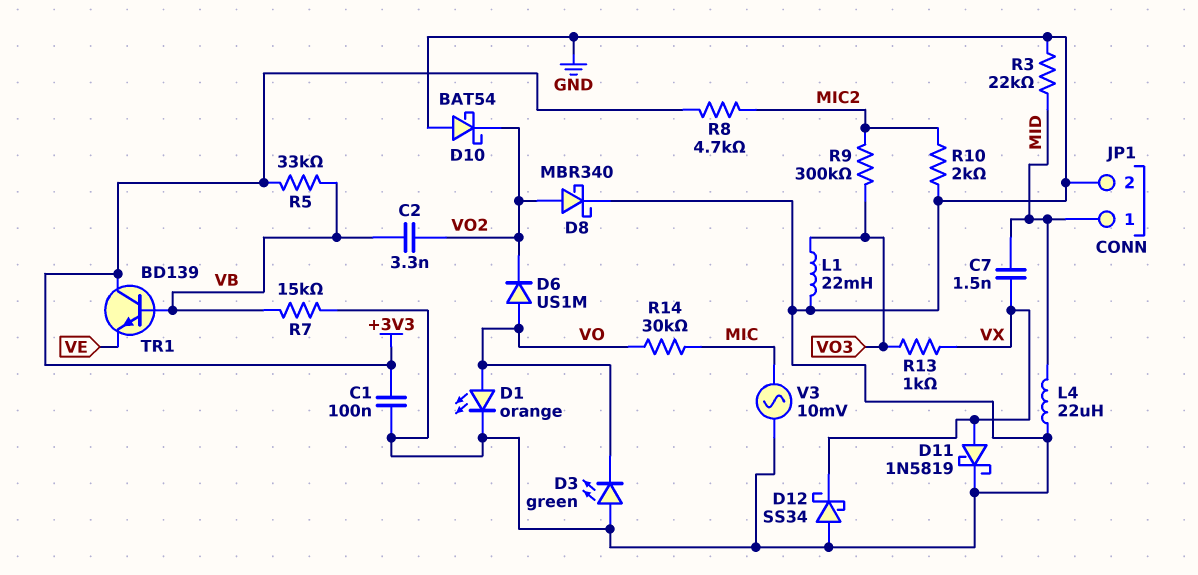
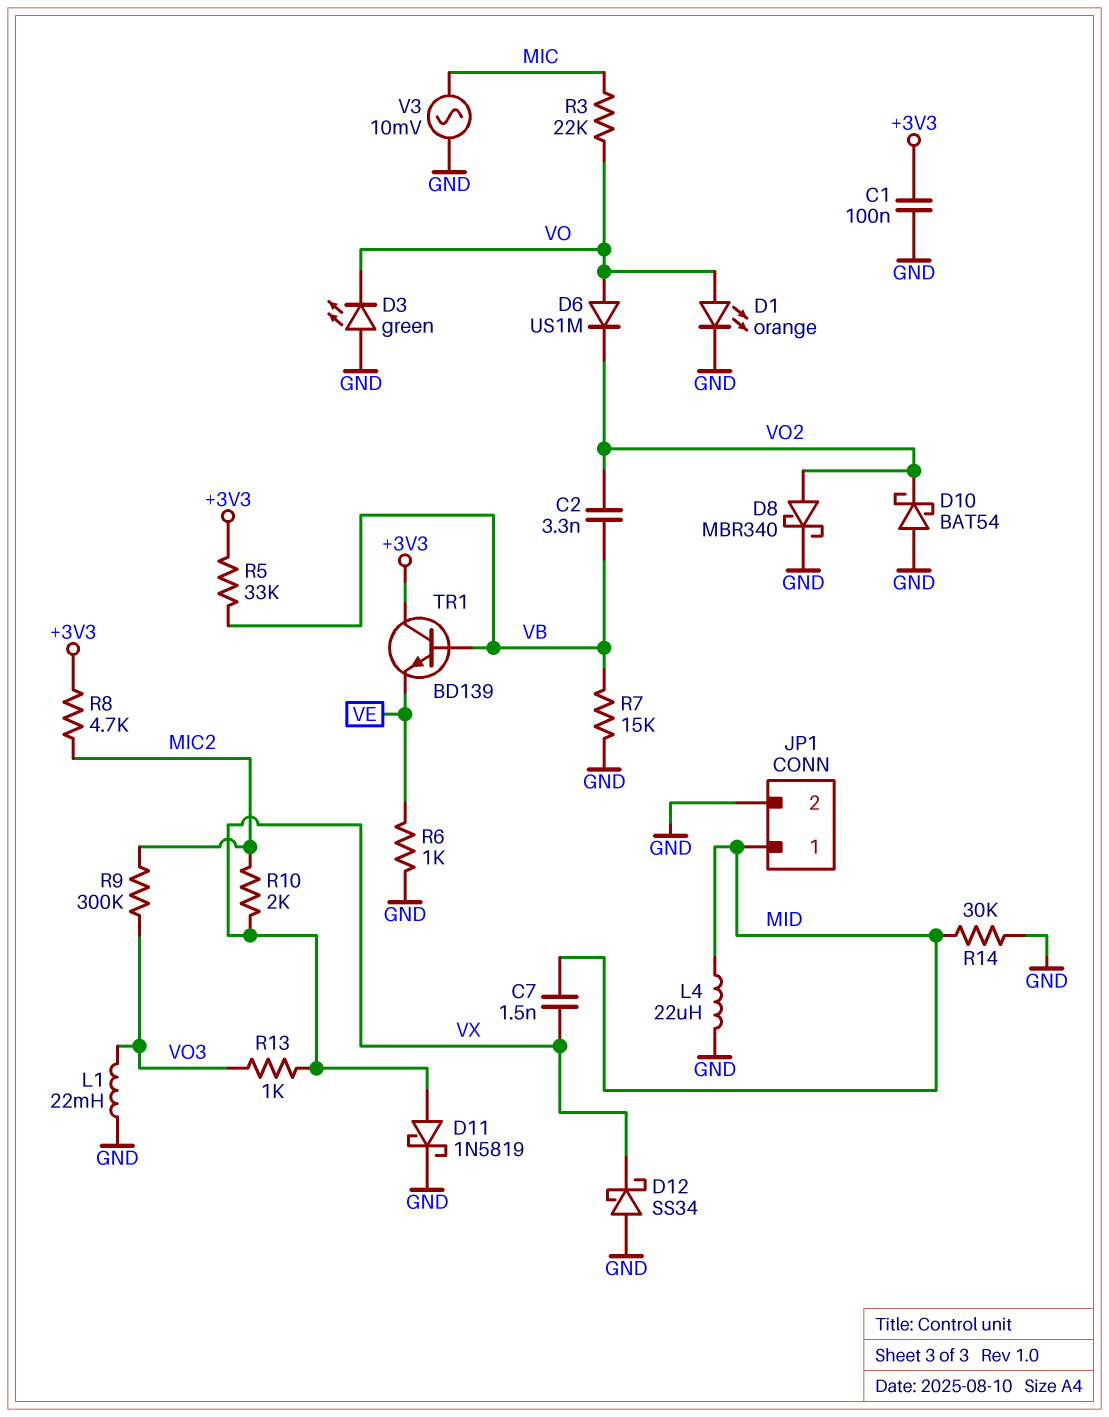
R3: 22k (GND, MID) -> 22k (MIC, VO)
R6: none -> 1k (GND, VE)
R10: 2k (GND, MIC2) -> 2k (MIC2, VX)
R14: 30k (MIC, VO) -> 30k (GND, MID)

